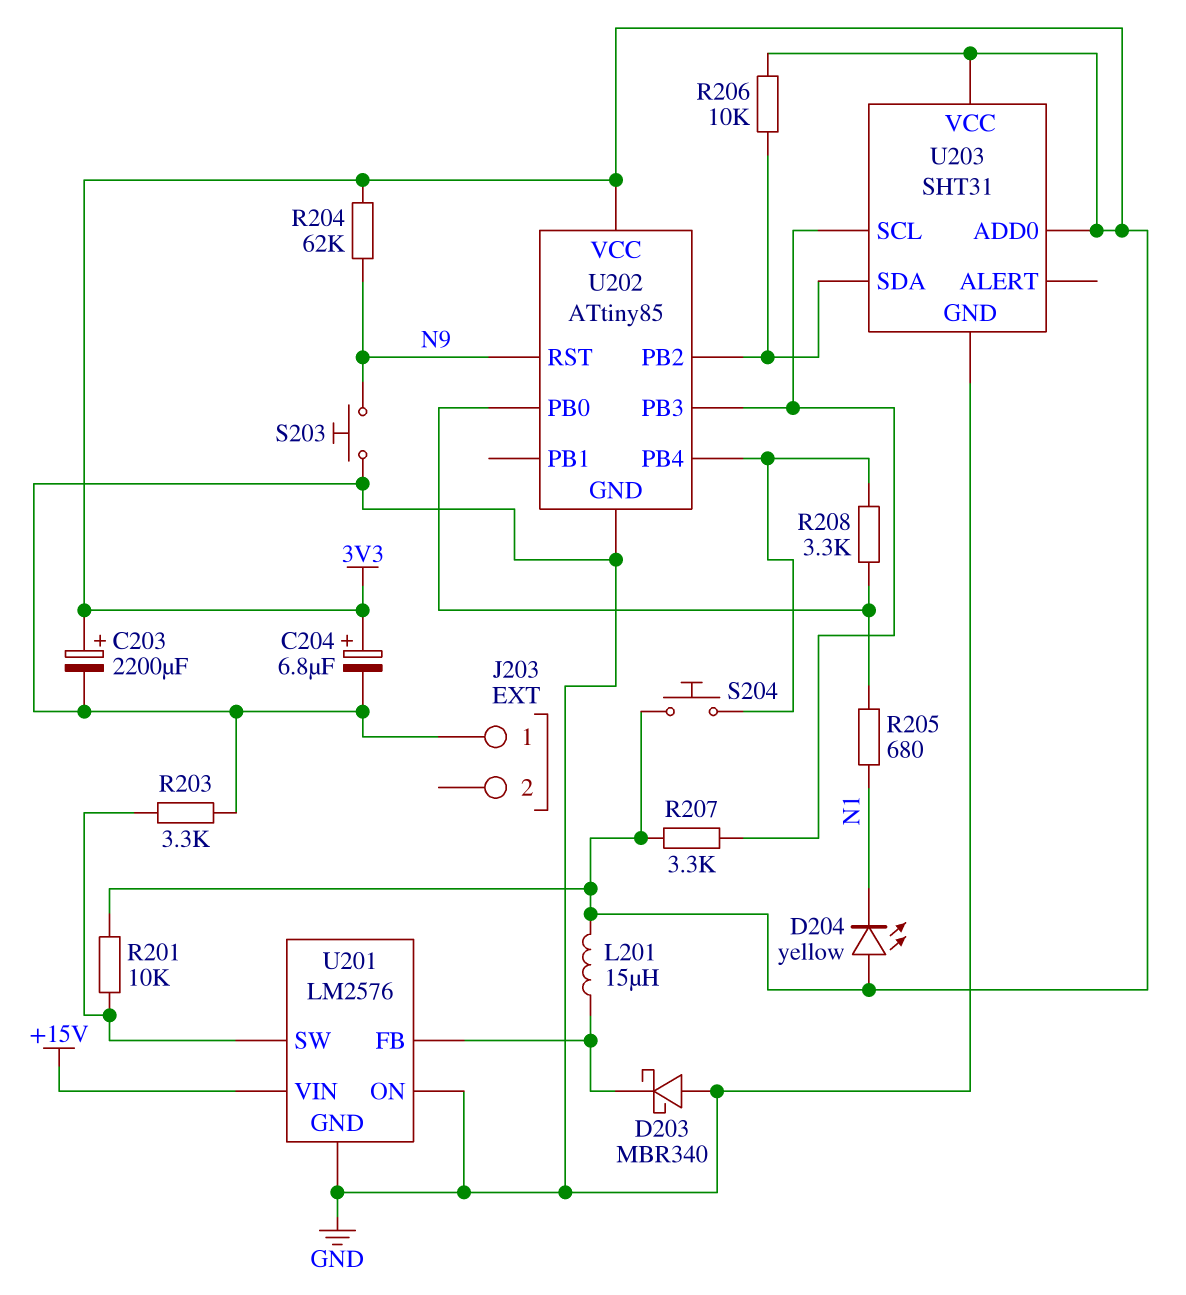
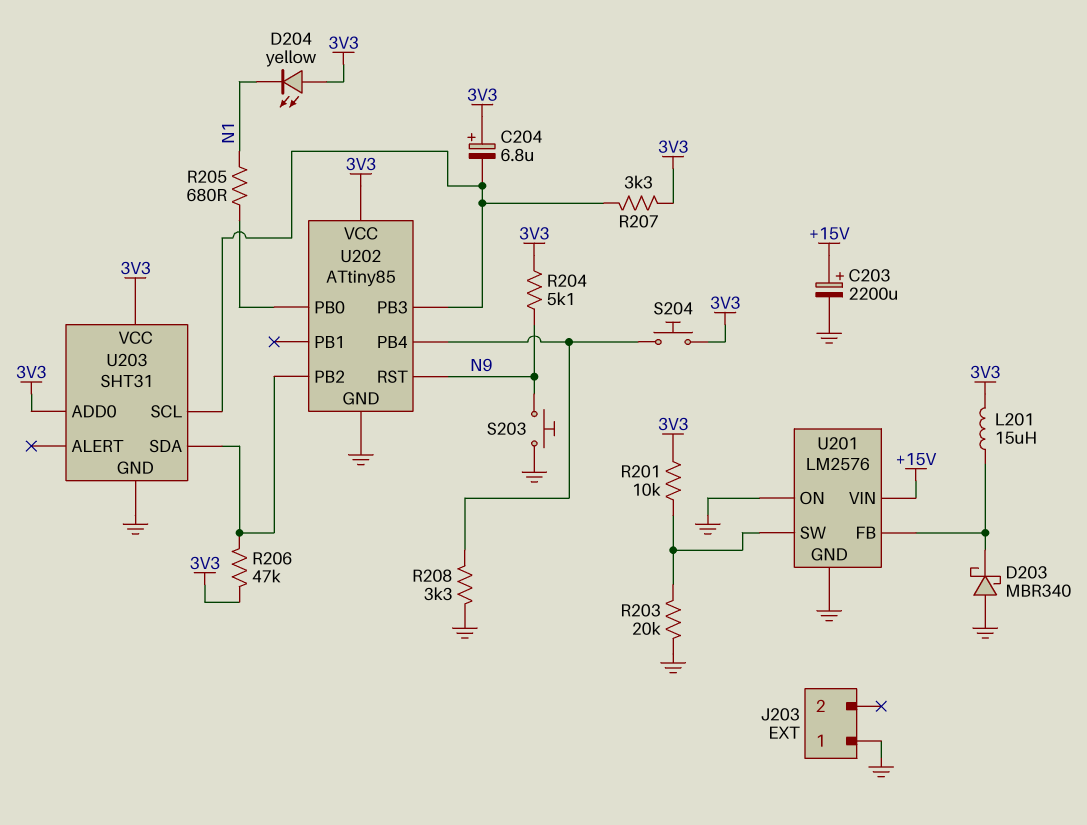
C203: 2200uF (plus 3V3, minus GND) -> 2200uF (plus +15V, minus GND)
C204: 6.8uF (plus 3V3, minus GND) -> 6.8uF (plus 3V3, minus U202/PB3)
R203: 3.3k (GND, U201/SW) -> 20k (GND, U201/SW)
R204: 62k (3V3, N9) -> 5.1k (3V3, N9)
R206: 10k (3V3, U202/PB2) -> 47k (3V3, U202/PB2)
R208: 3.3k (U202/PB0, U202/PB4) -> 3.3k (GND, U202/PB4)

